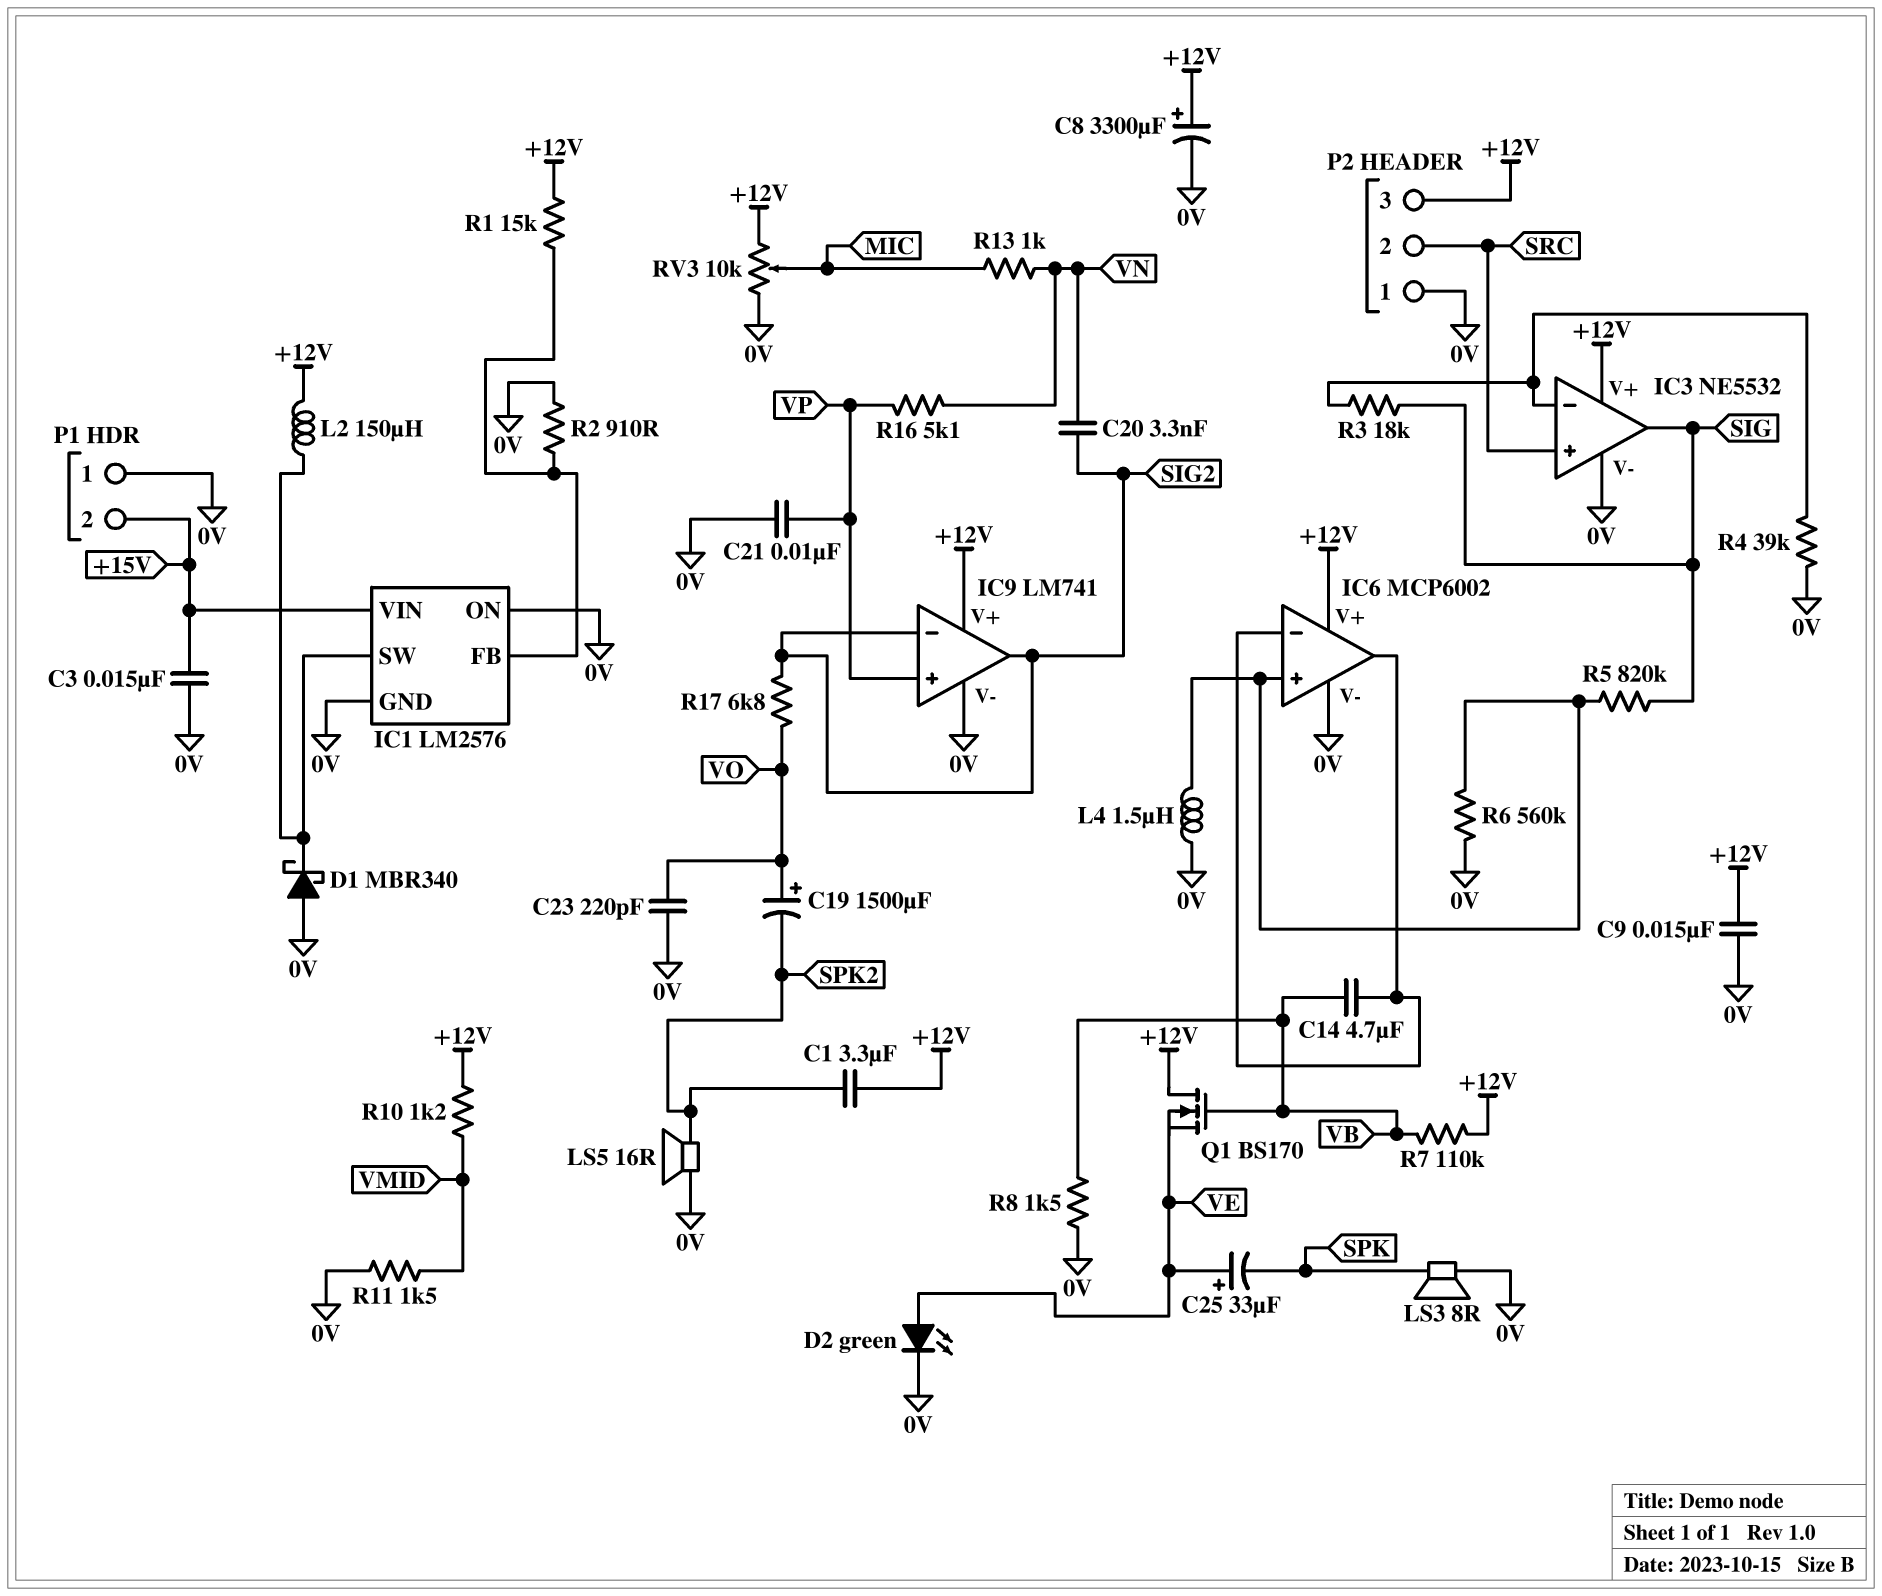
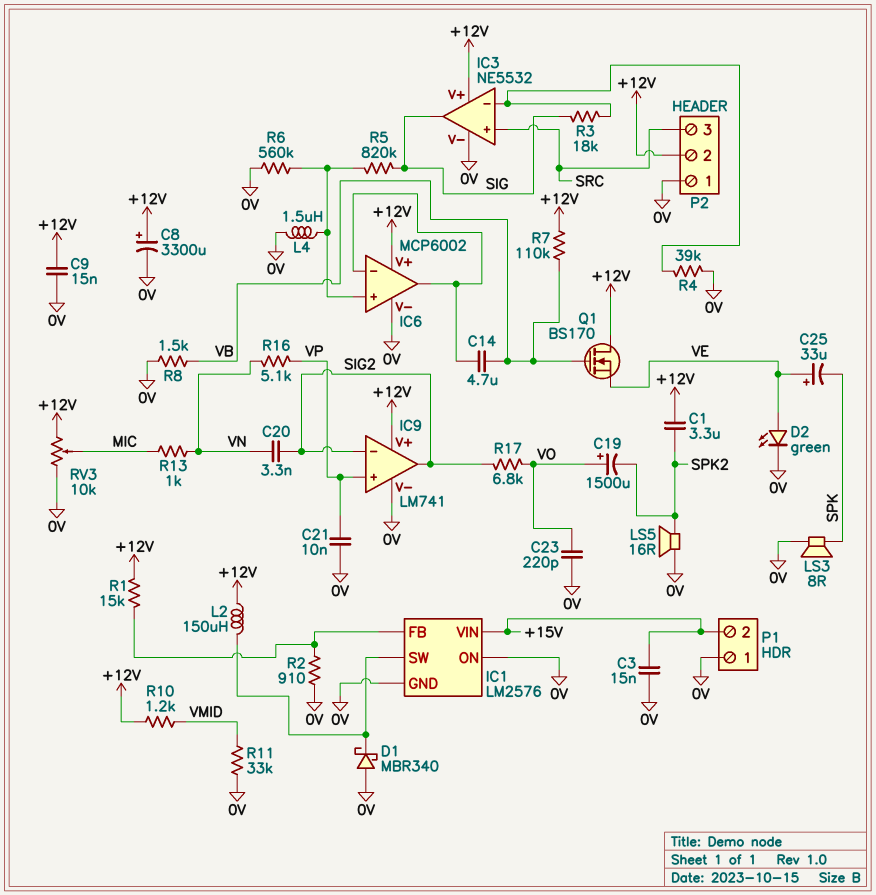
P2 pin 2: SRC -> +12V
P2 pin 3: +12V -> SRC
R11: 1.5k (0V, VMID) -> 33k (0V, VMID)

